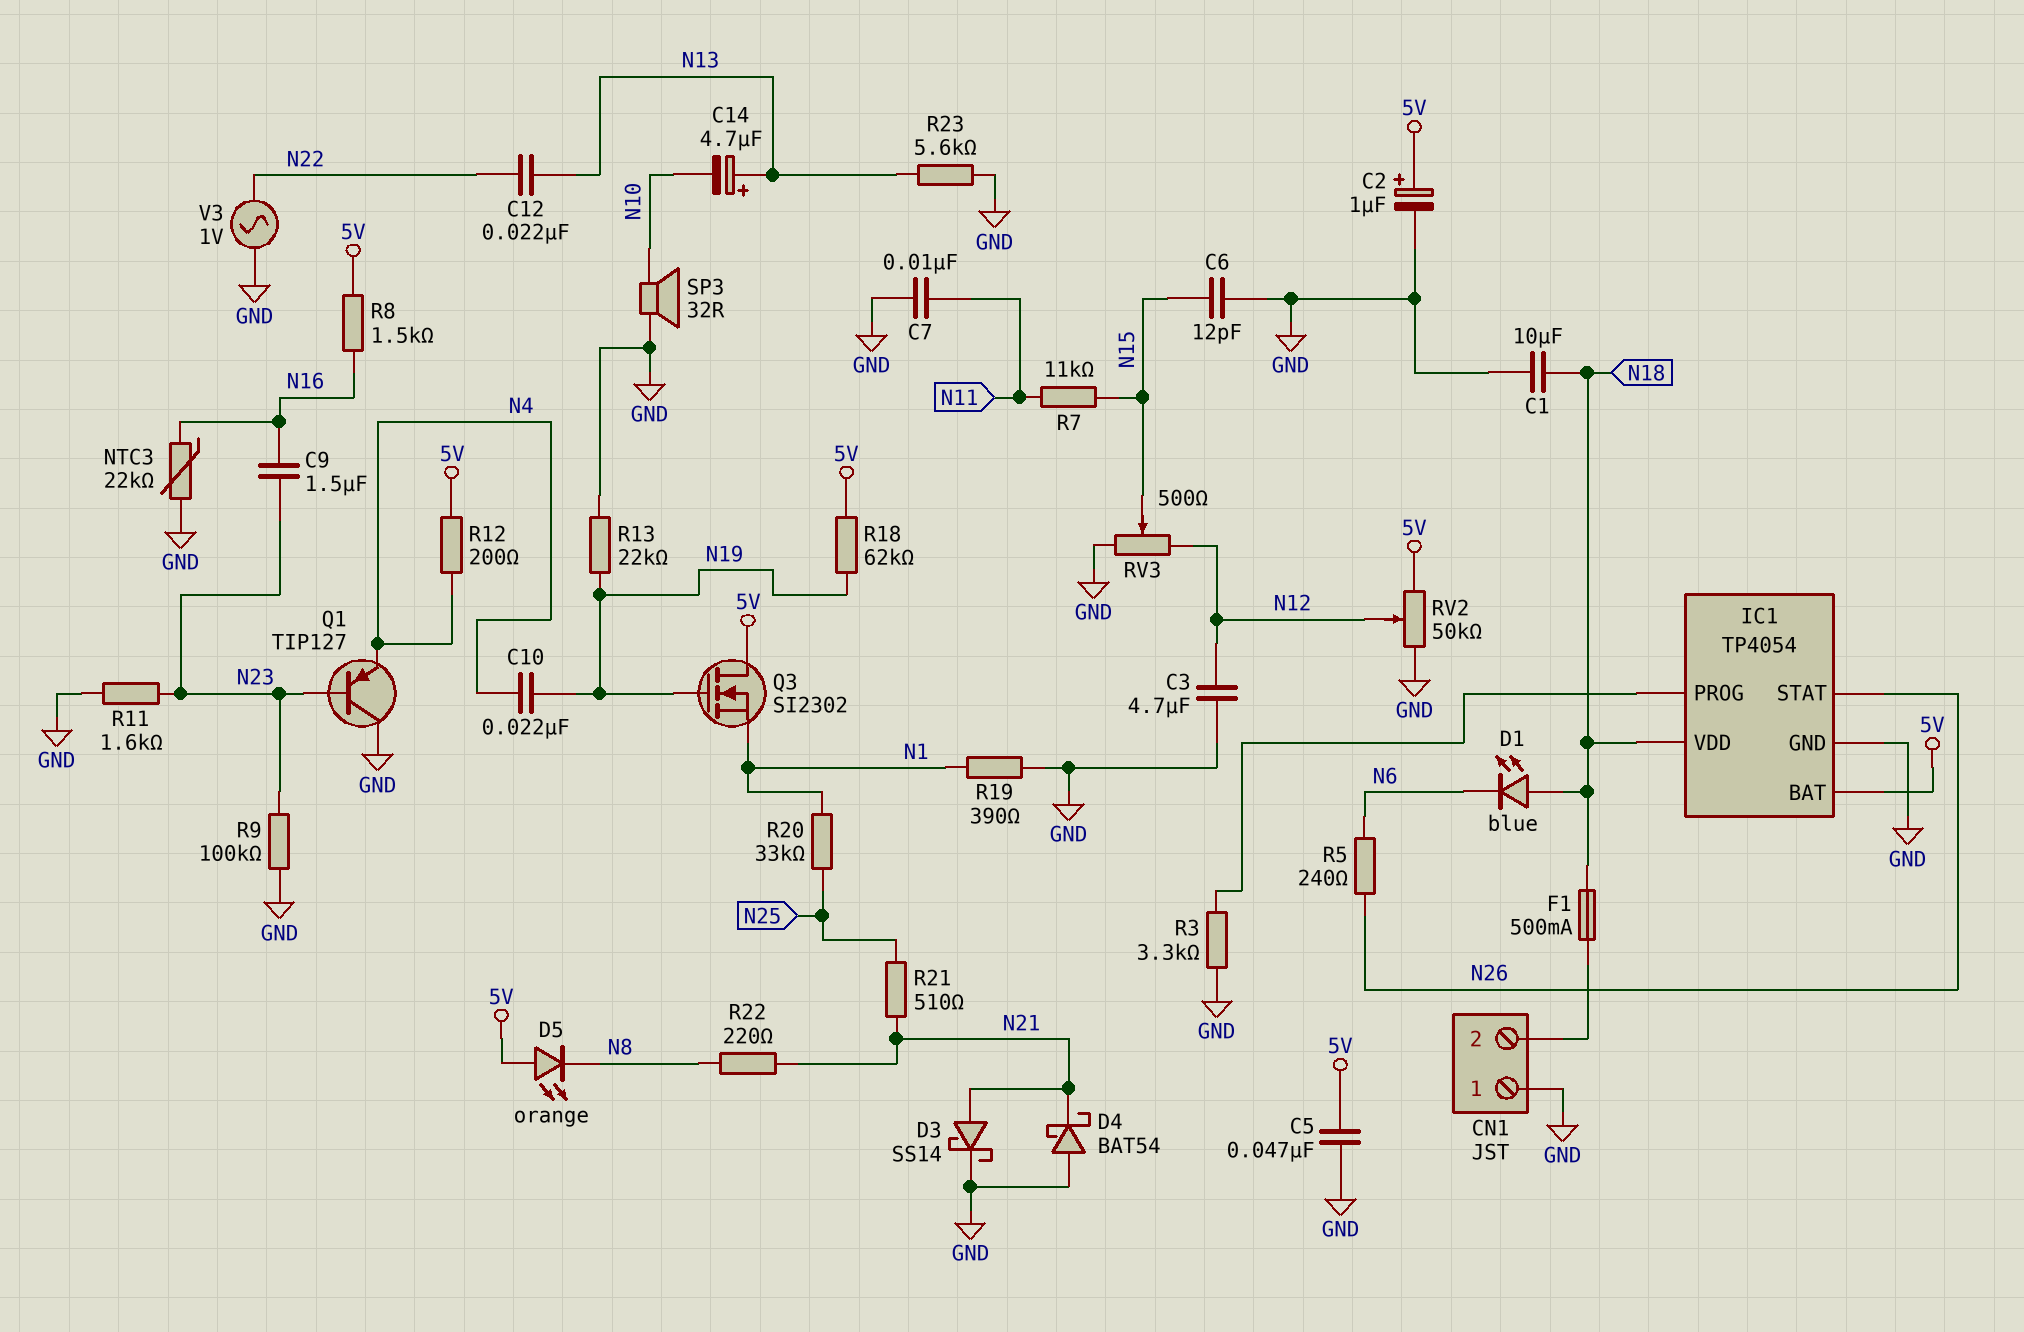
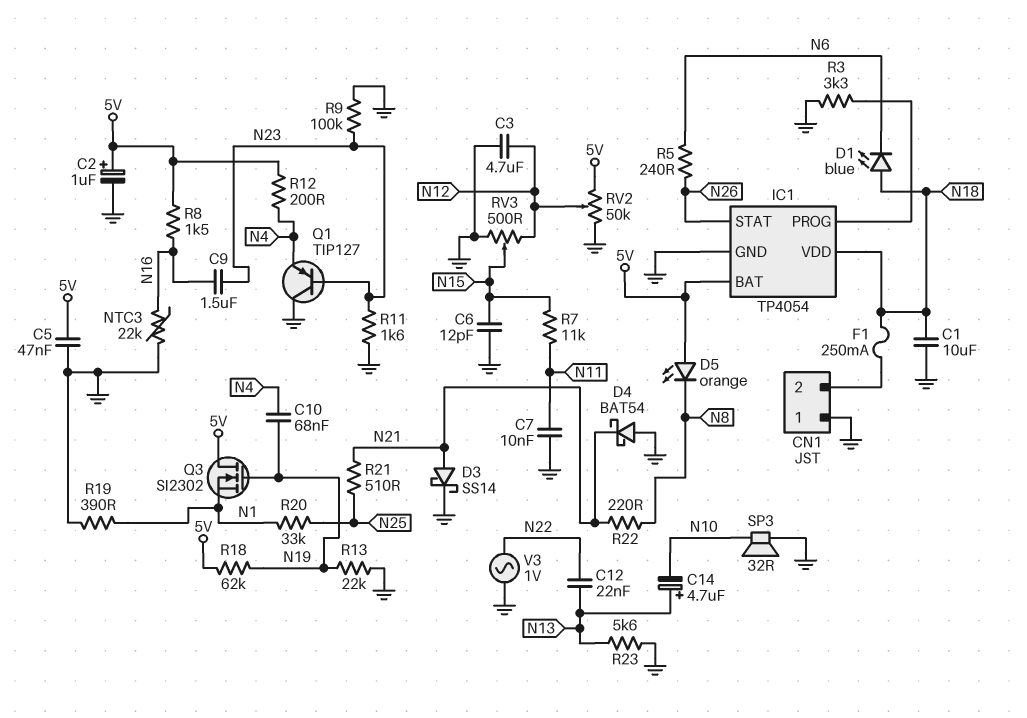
C10: 22nF (N4, N19) -> 68nF (N4, N19)
F1: 500mA (CN1/2, N18) -> 250mA (CN1/2, N18)

